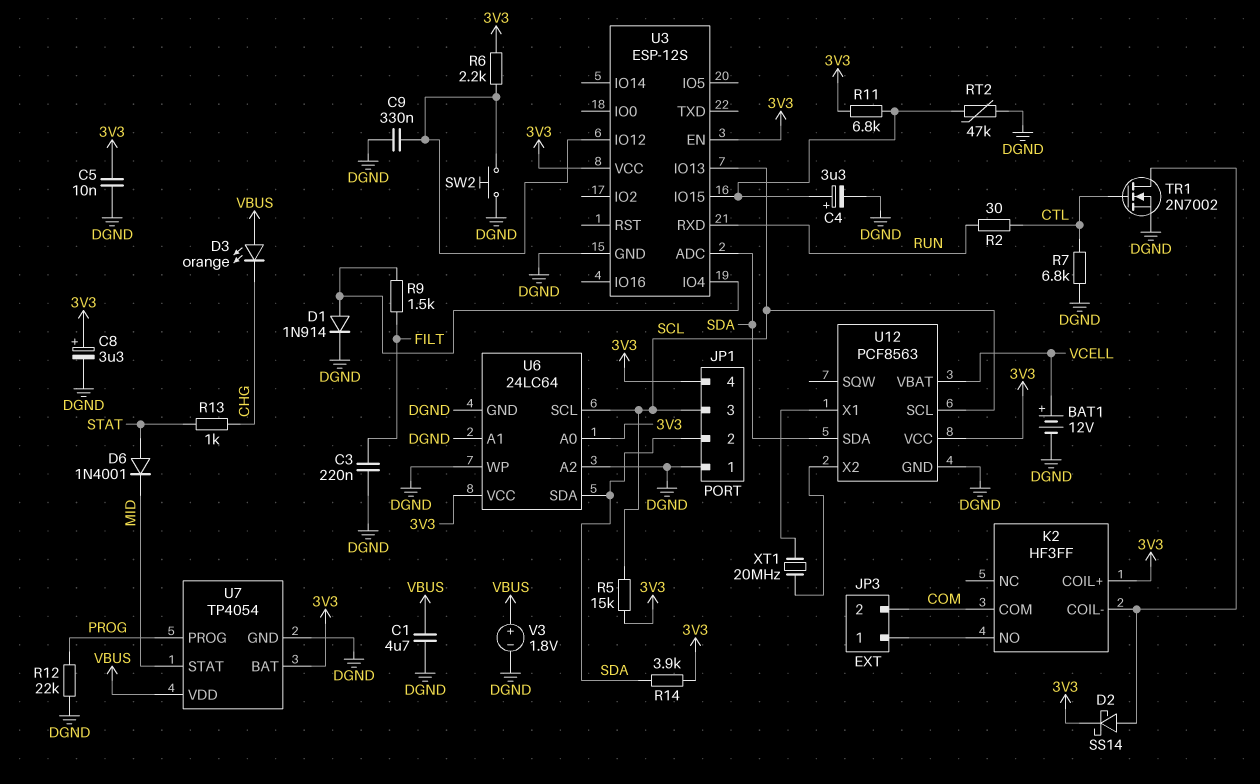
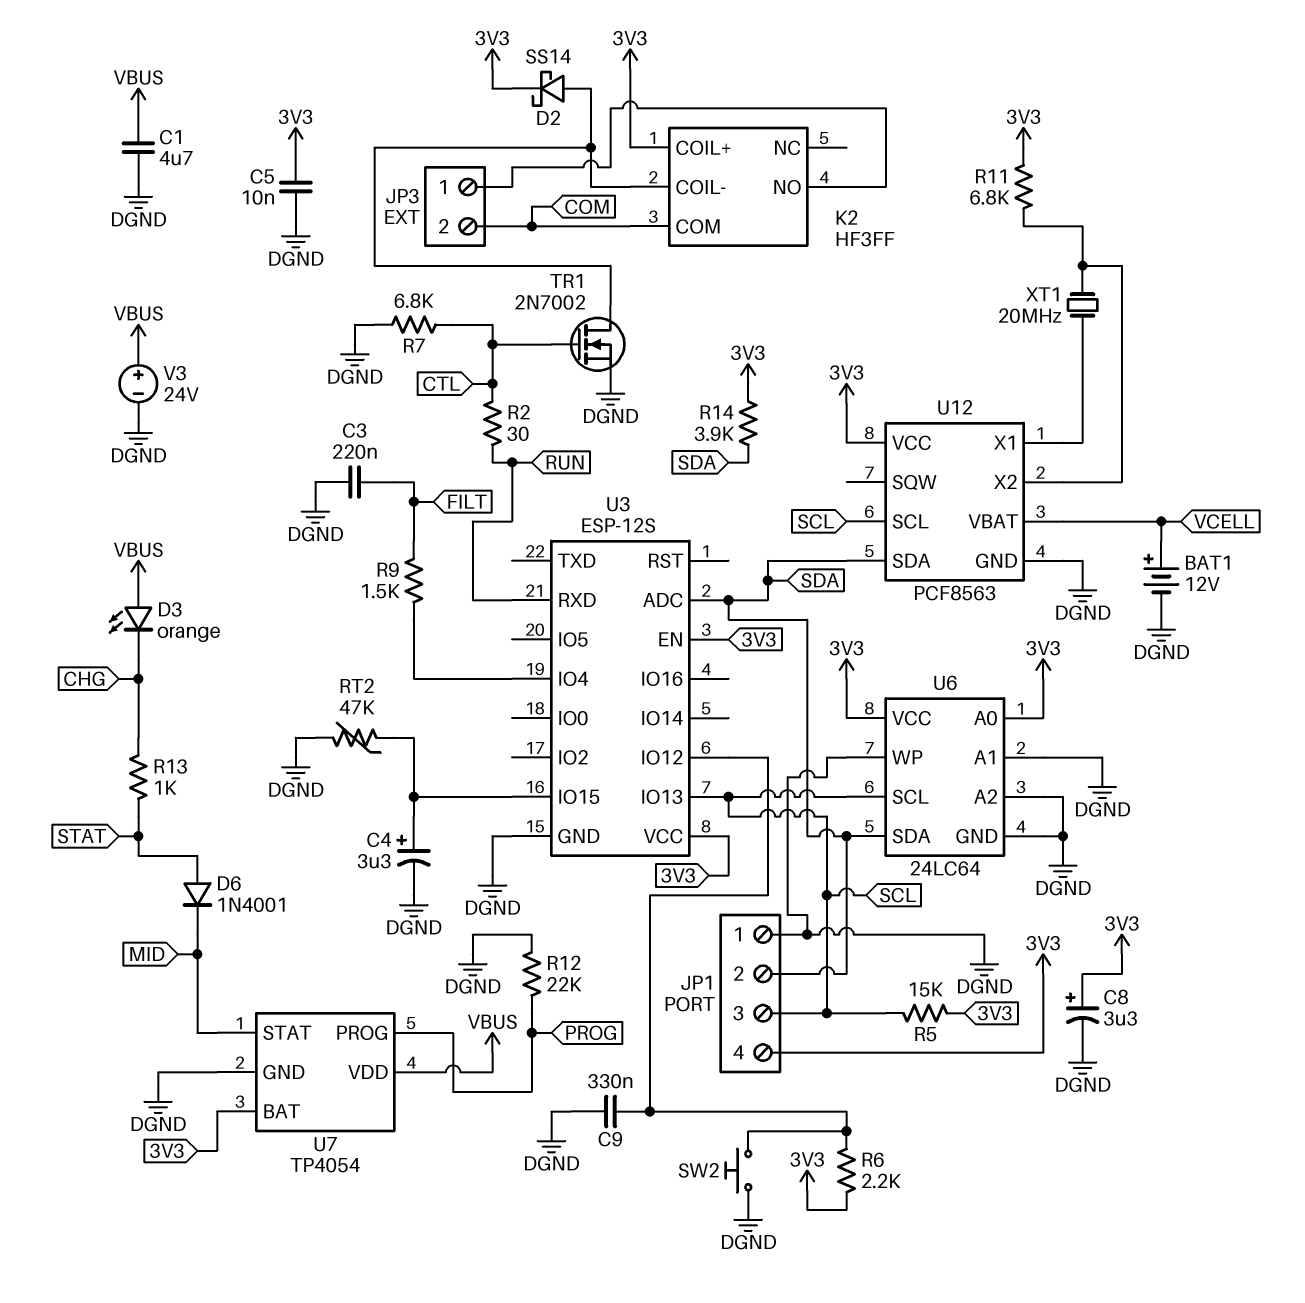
D1: diode 1N914 (A U3/IO4, K DGND) -> none
R11: 6.8k (3V3, U3/IO15) -> 6.8k (3V3, U12/X2)
V3: 1.8V (plus VBUS, minus DGND) -> 24V (plus VBUS, minus DGND)

